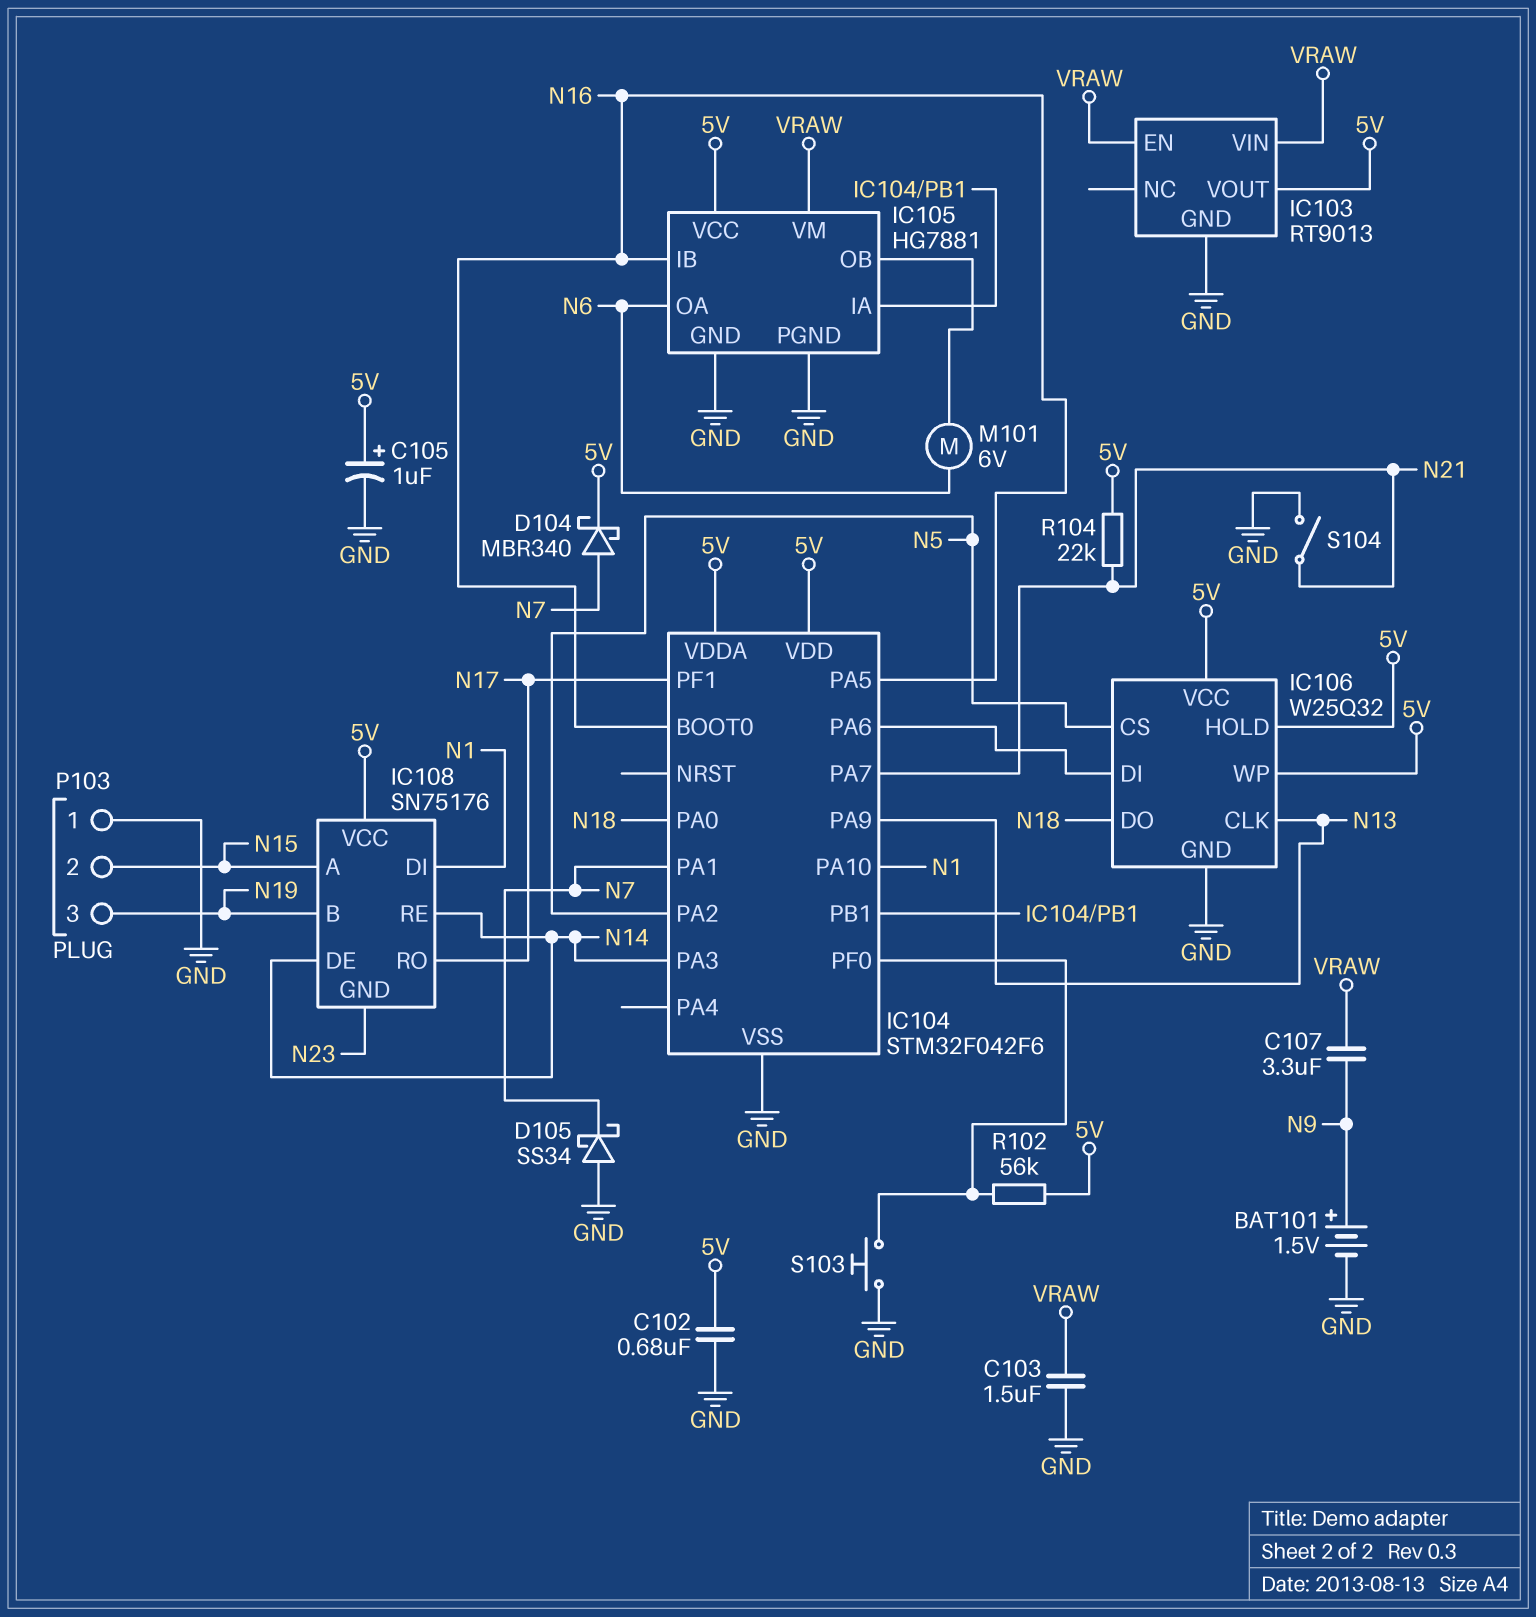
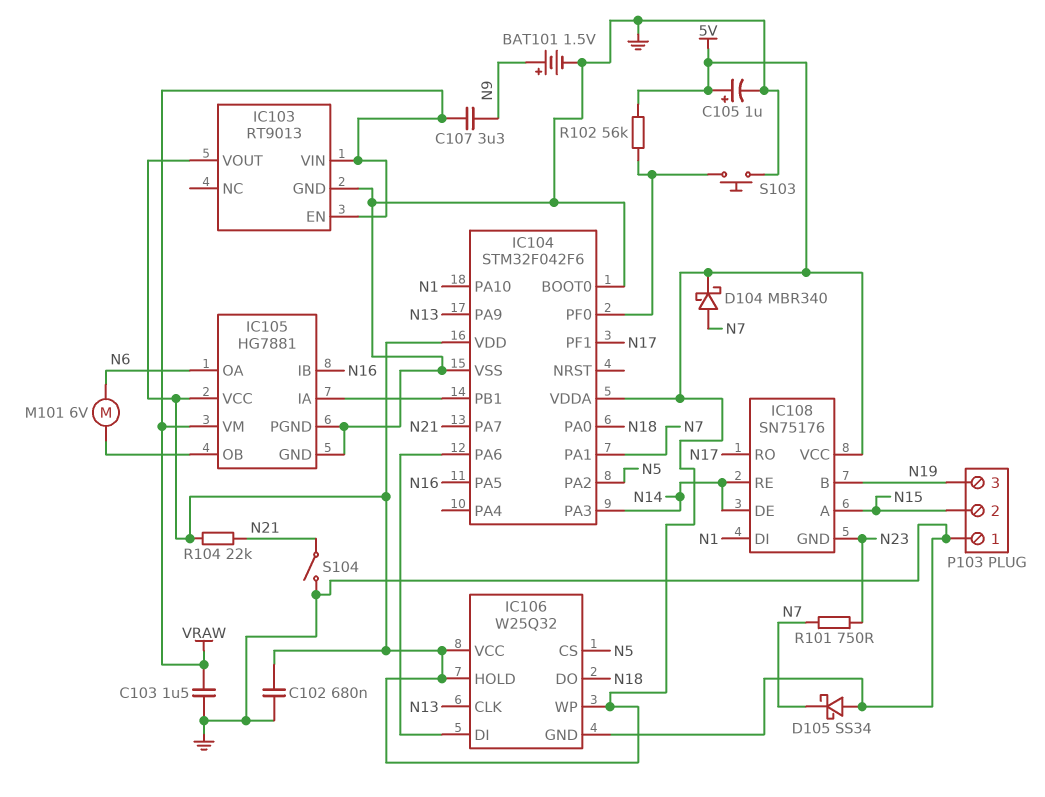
IC104 pin BOOT0: N16 -> GND
R101: none -> 750 (N7, N23)

